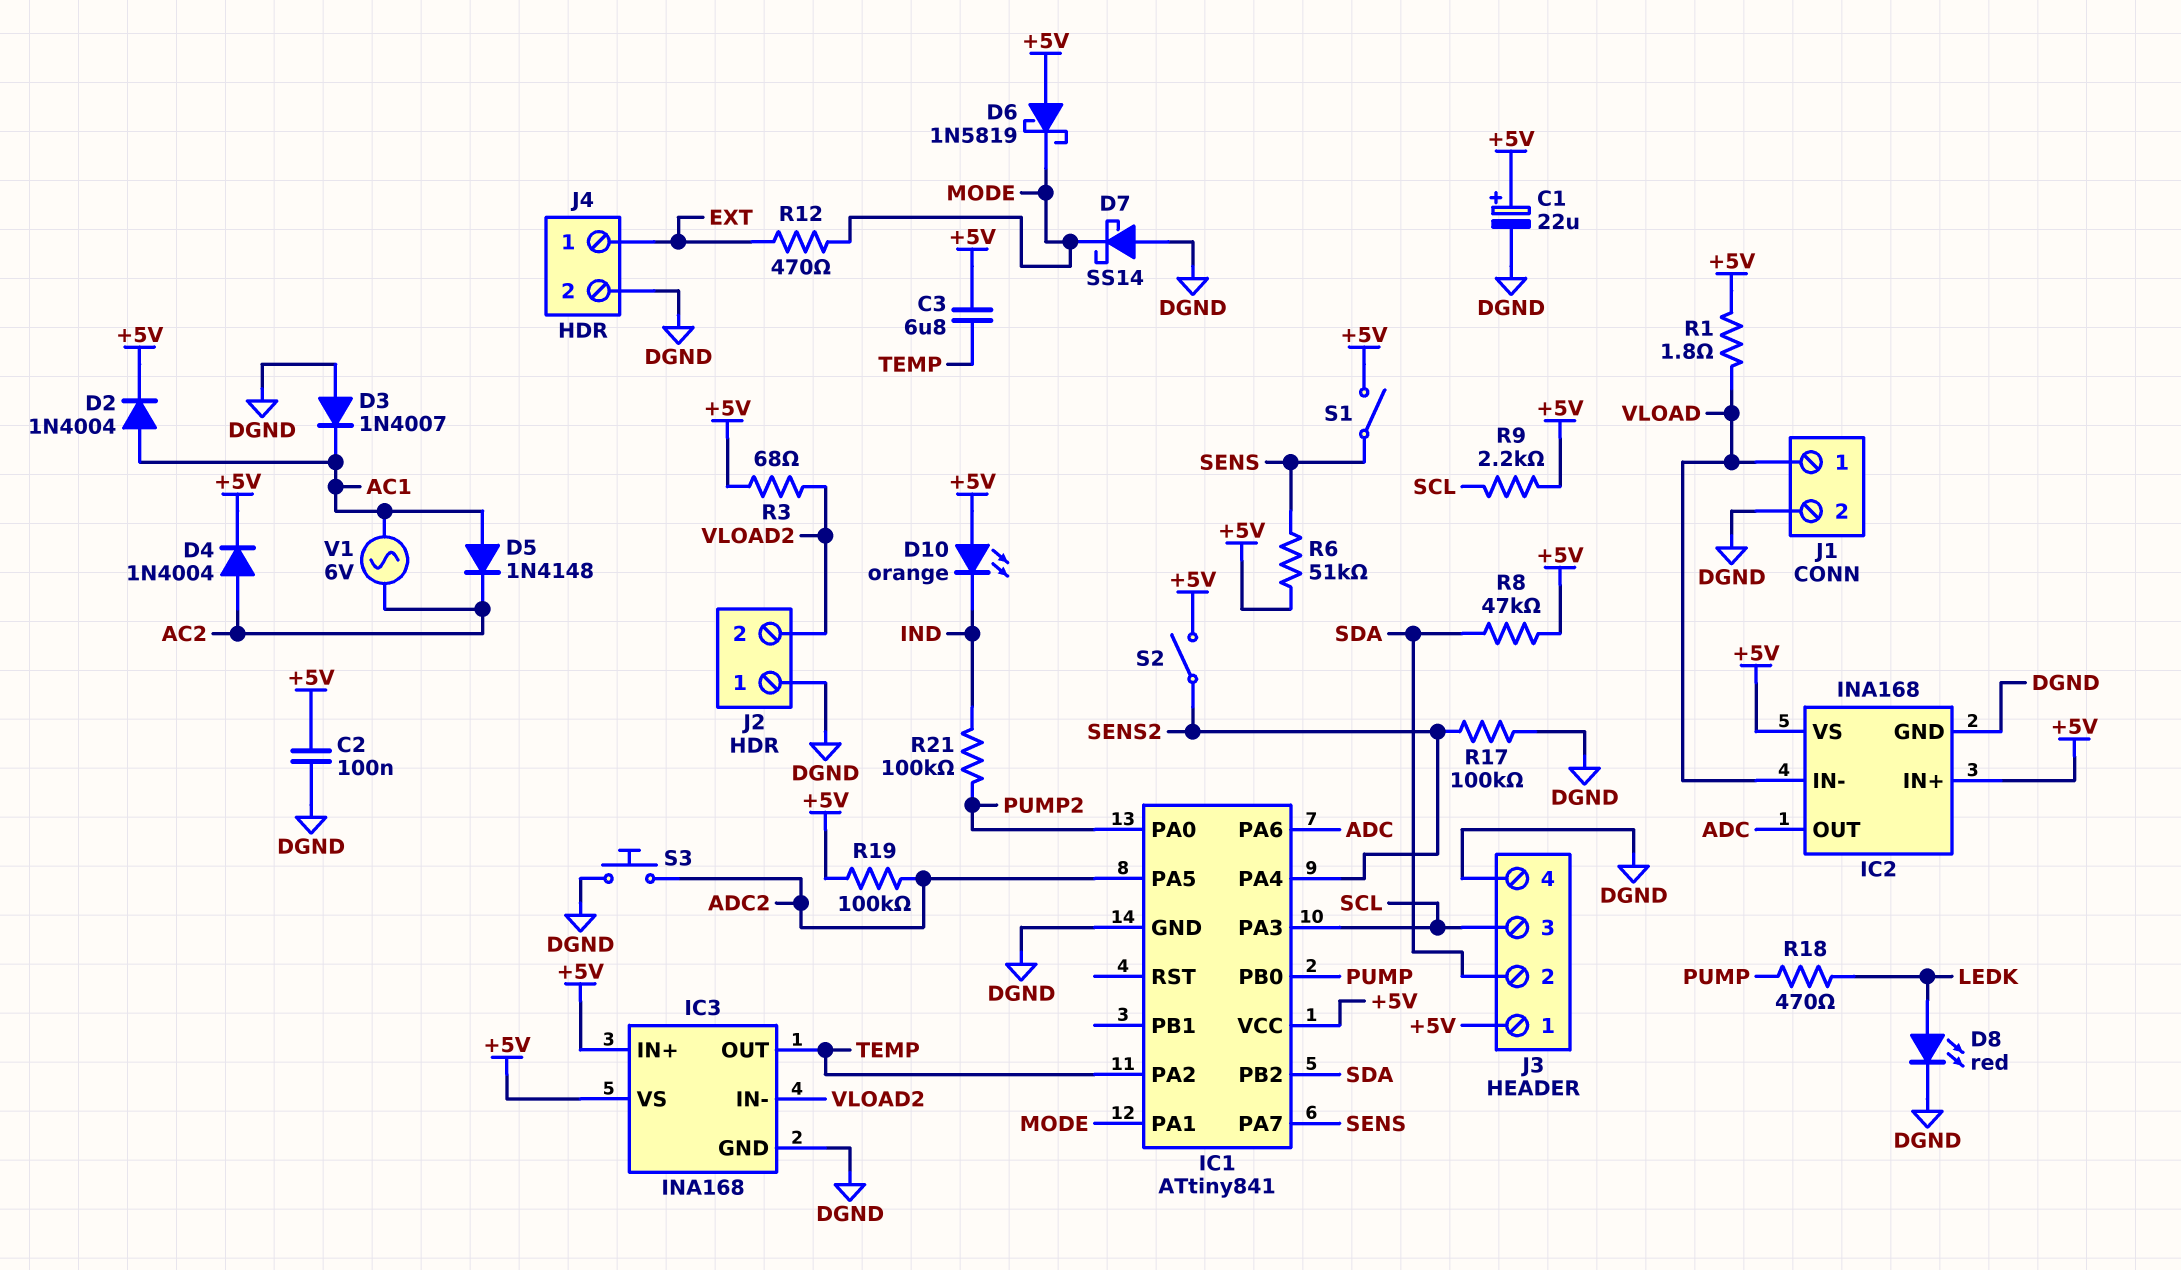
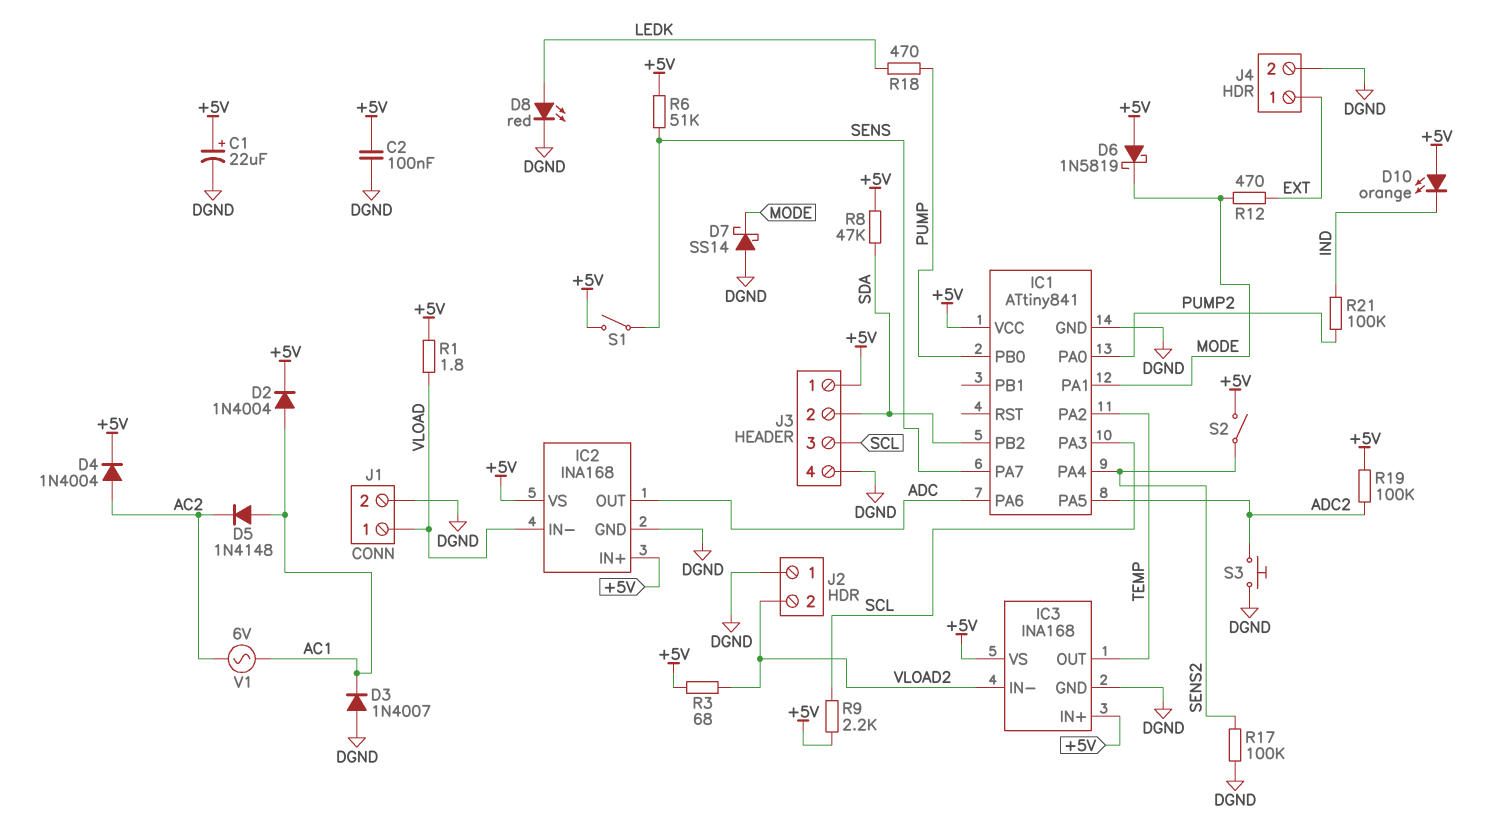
C3: 6.8uF (+5V, TEMP) -> none

